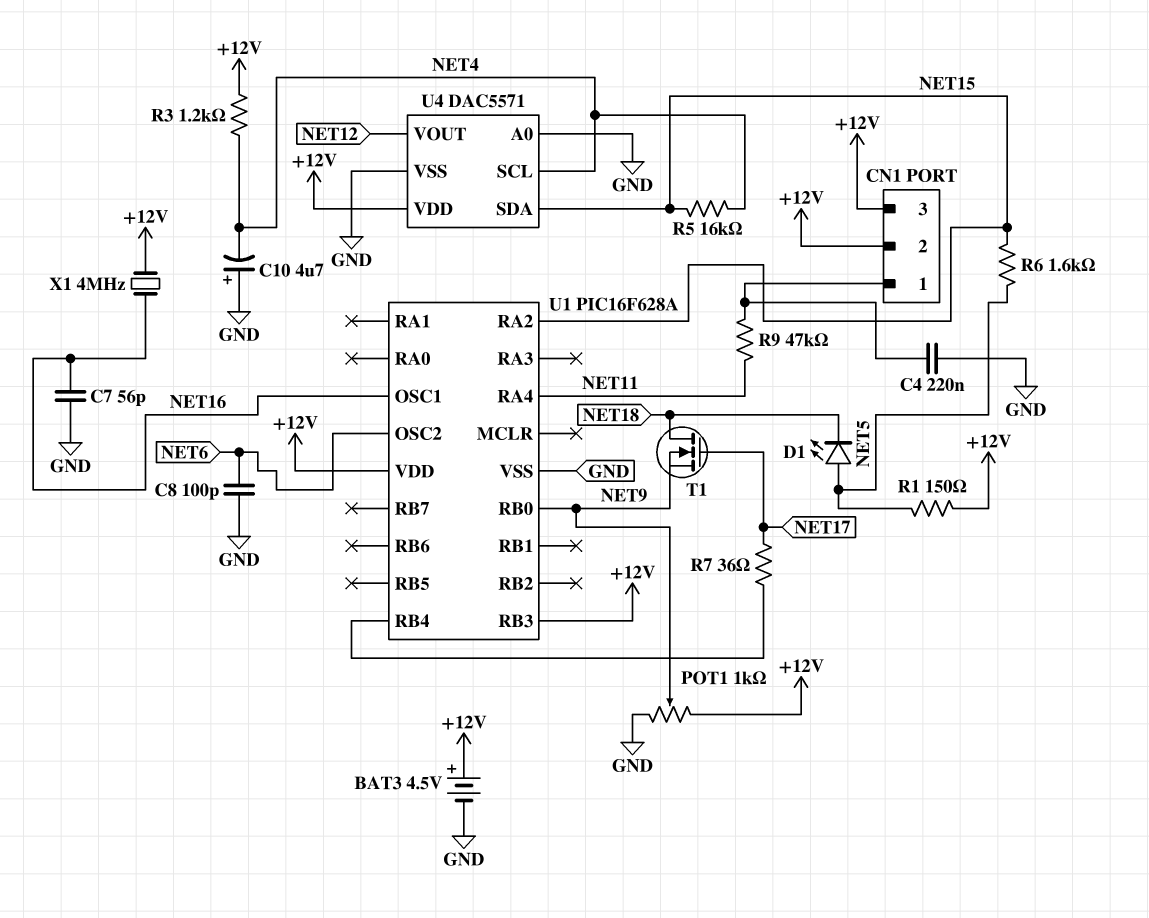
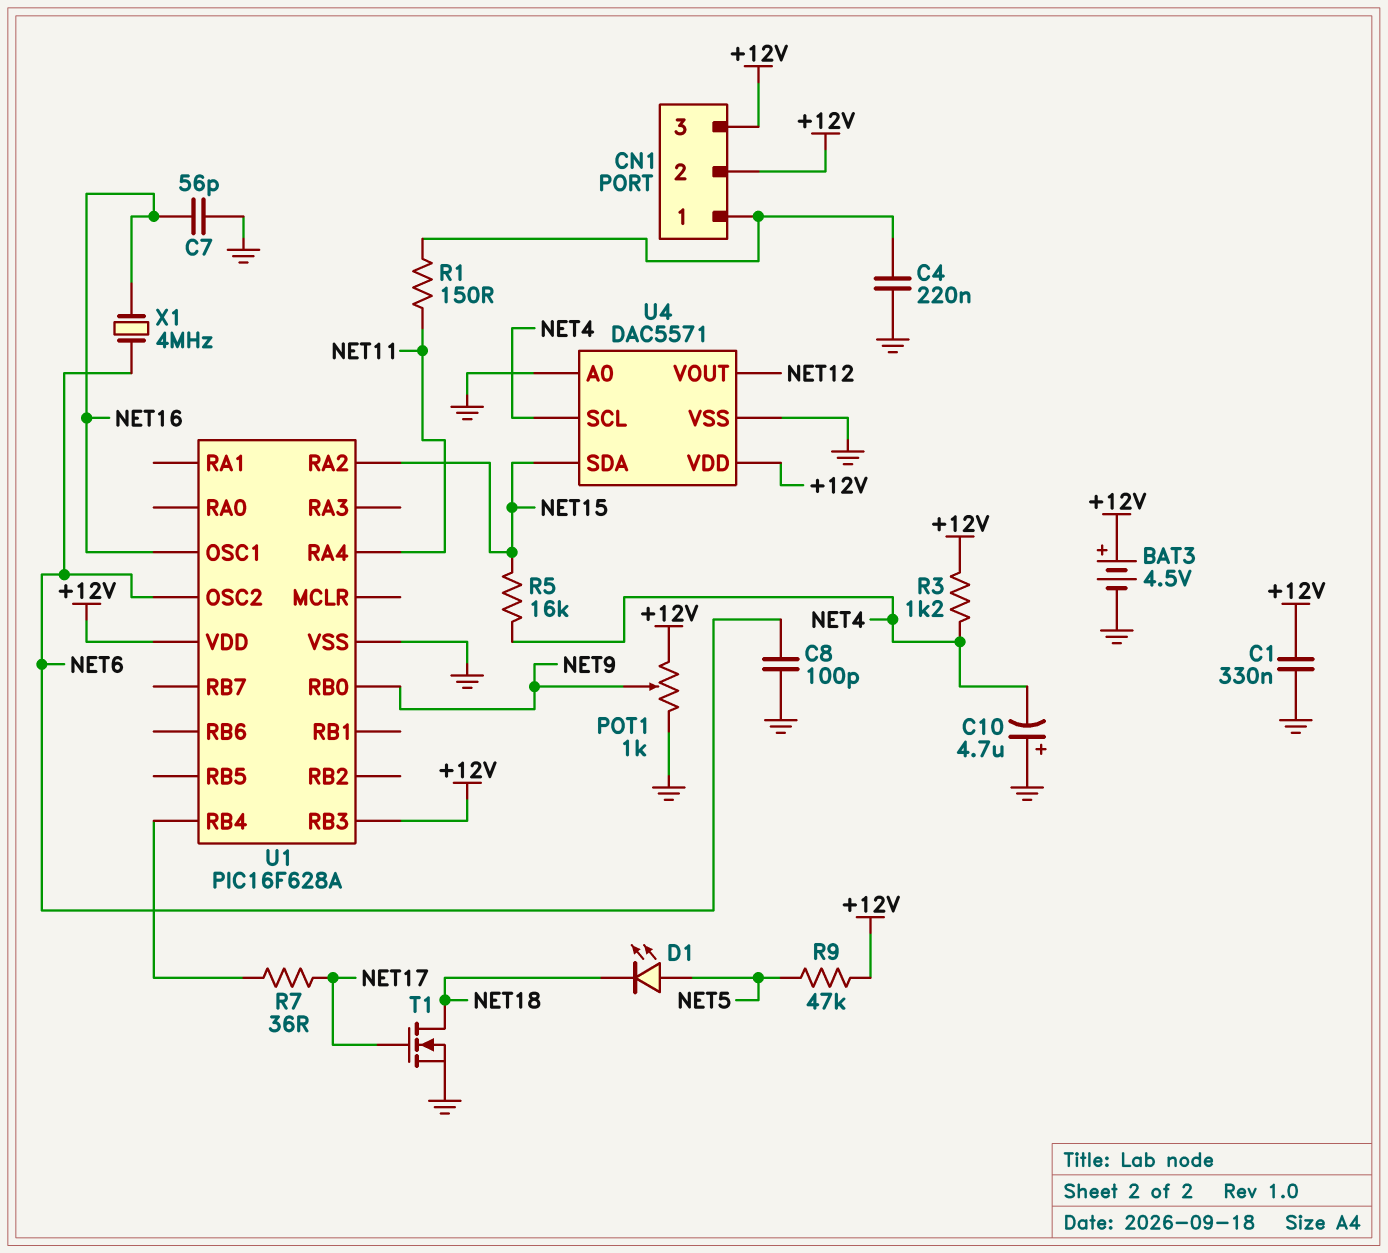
C1: none -> 330nF (+12V, GND)
R1: 150 (+12V, NET5) -> 150 (CN1/1, NET11)
R6: 1.6k (NET5, NET15) -> none
R9: 47k (CN1/1, NET11) -> 47k (+12V, NET5)
T1: NMOS (G NET17, D NET18, S NET9) -> NMOS (G NET17, D NET18, S GND)
X1: 4MHz (+12V, NET16) -> 4MHz (NET6, NET16)

